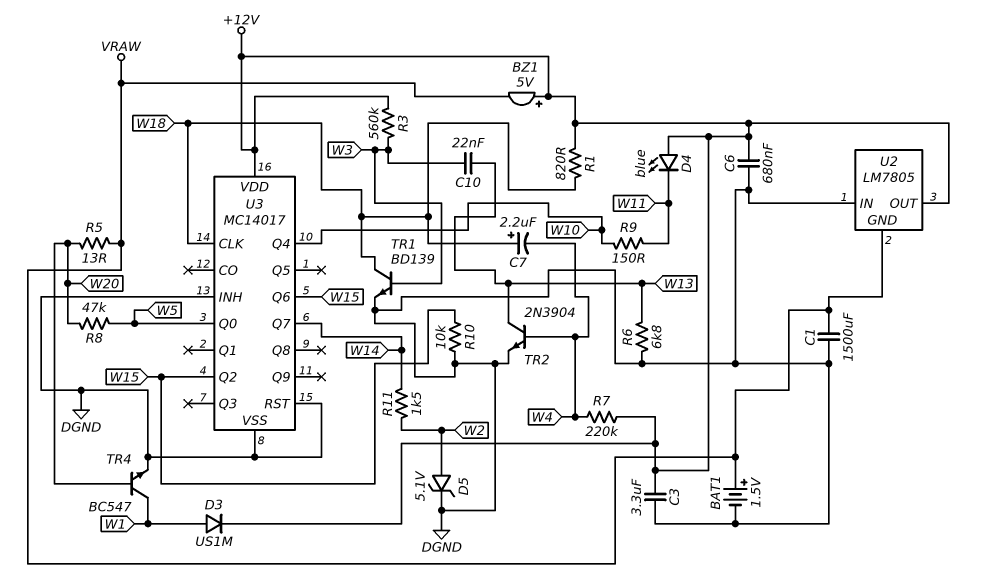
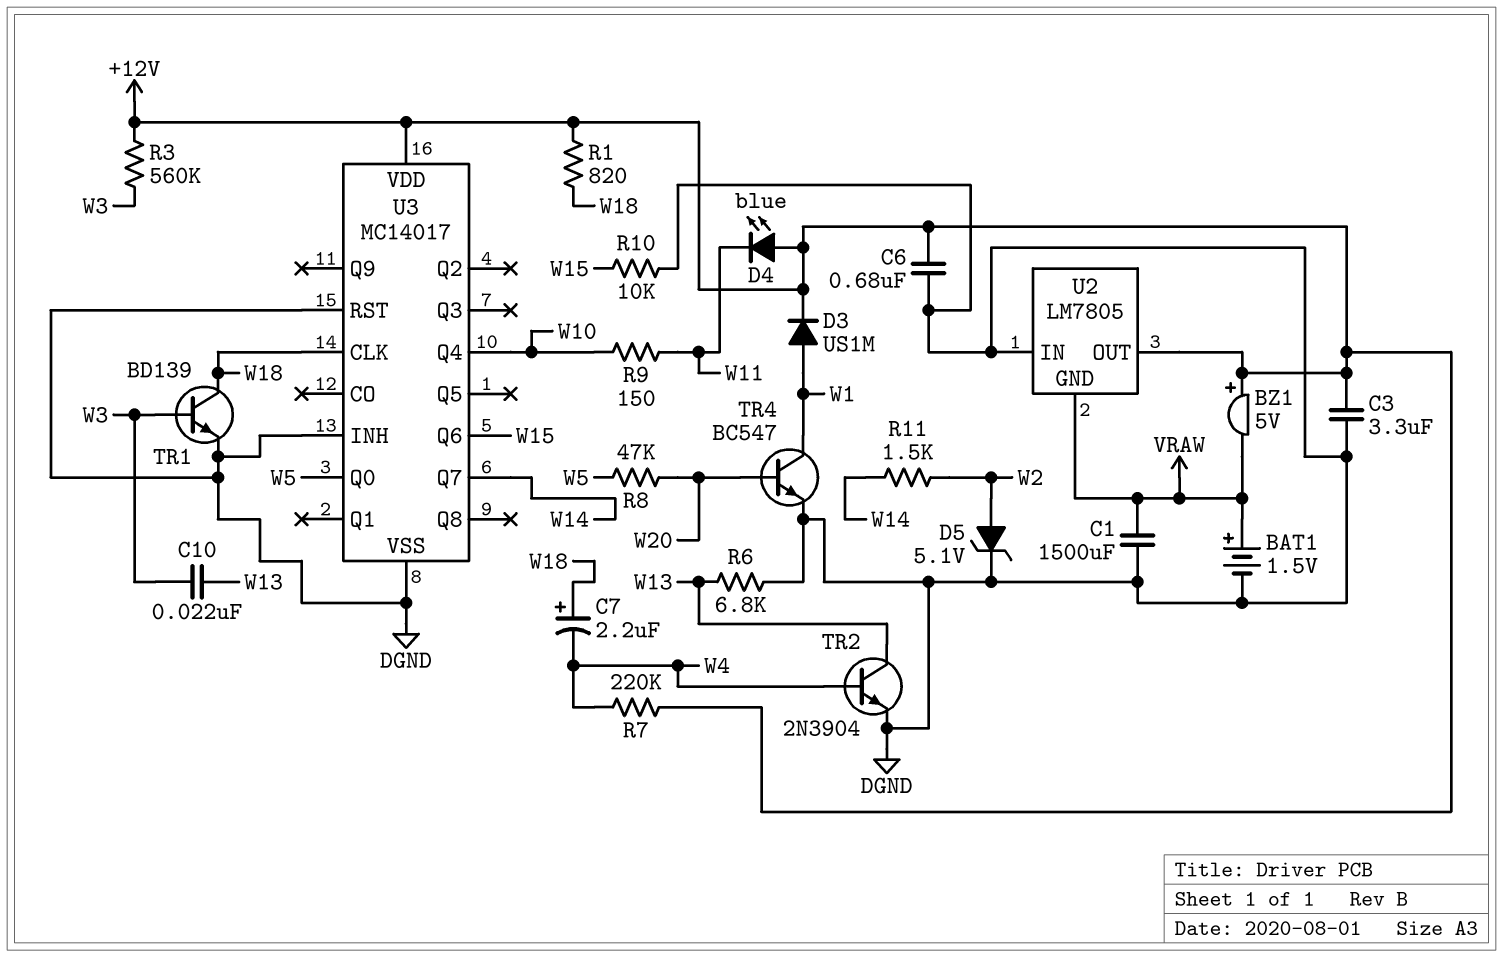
R5: 13 (VRAW, W20) -> none
U3 pin Q2: W15 -> none

